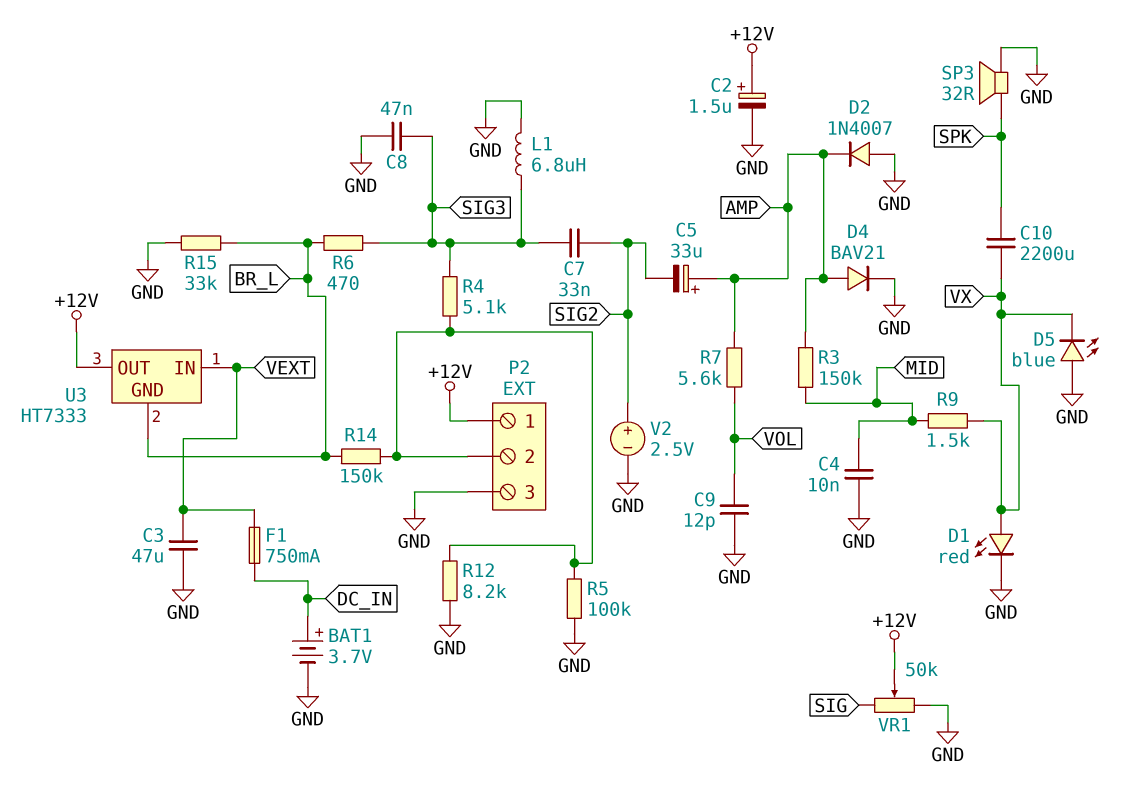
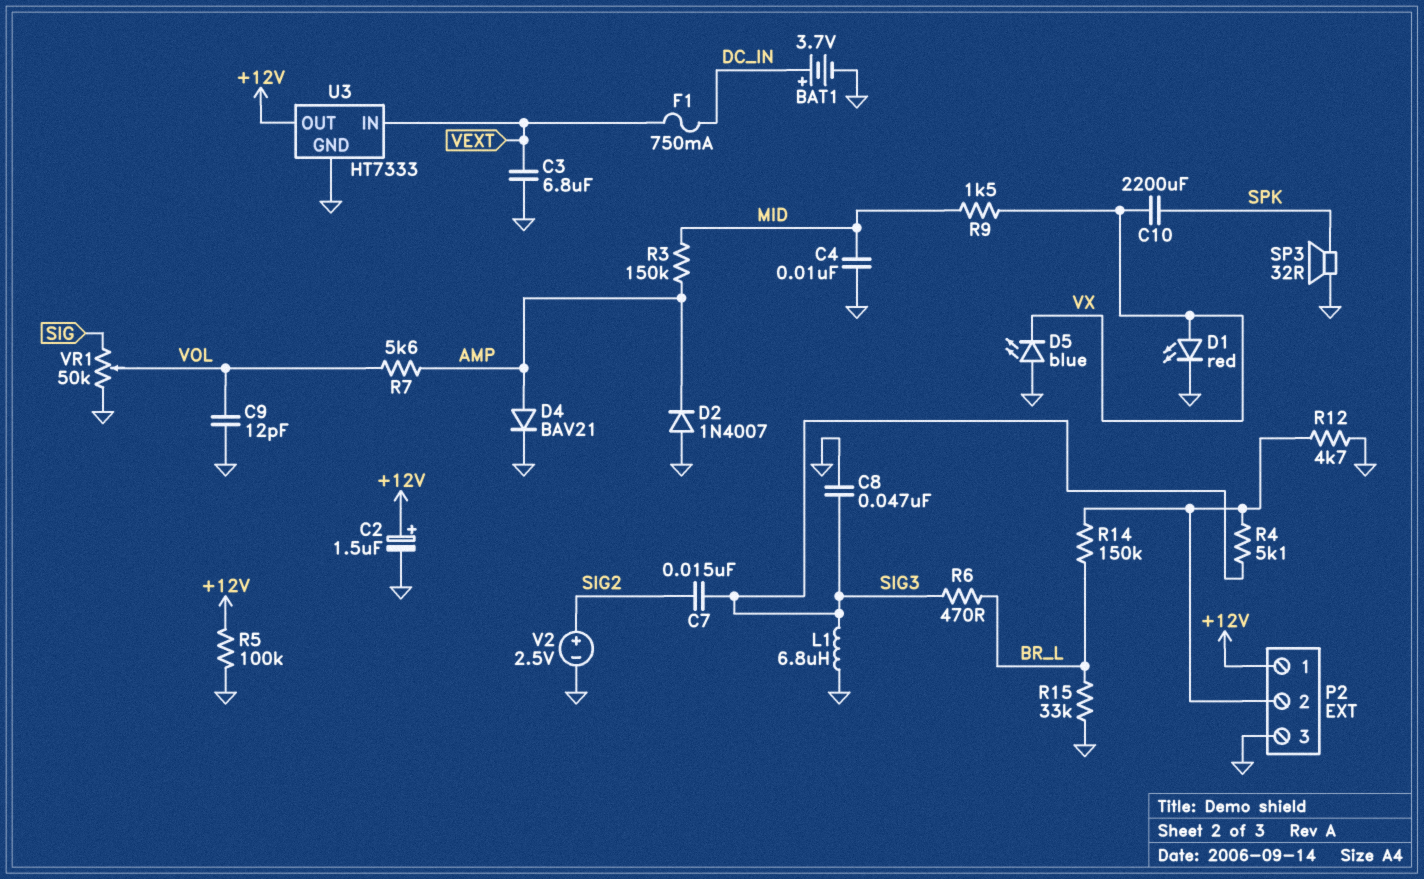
C3: 47uF (GND, VEXT) -> 6.8uF (GND, VEXT)
C5: 33uF (plus AMP, minus SIG2) -> none
C7: 33nF (SIG2, SIG3) -> 15nF (SIG2, SIG3)
R5: 100k (GND, P2/2) -> 100k (+12V, GND)
R12: 8.2k (GND, P2/2) -> 4.7k (GND, P2/2)
U3 pin GND: BR_L -> GND
VR1: 50k (GND, SIG, wiper +12V) -> 50k (GND, SIG, wiper VOL)

